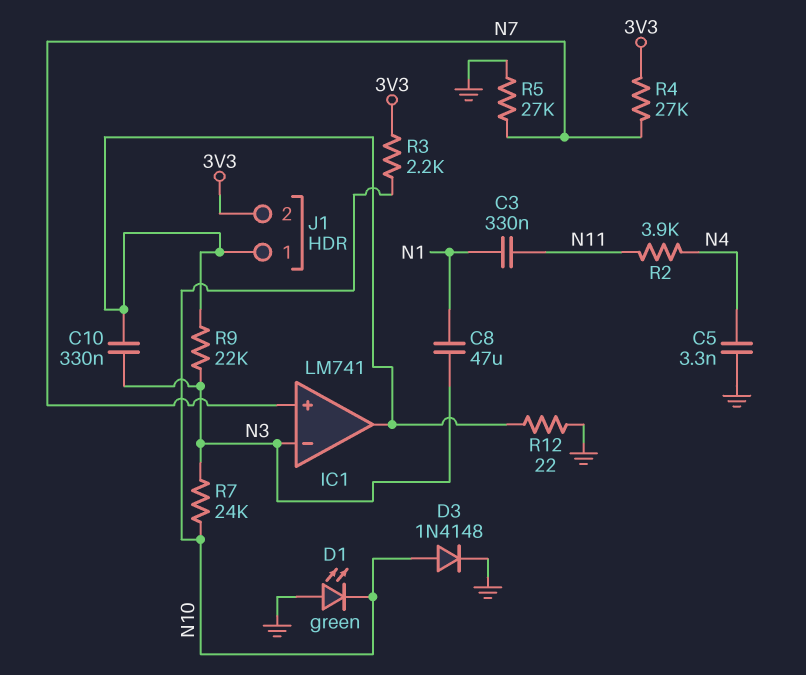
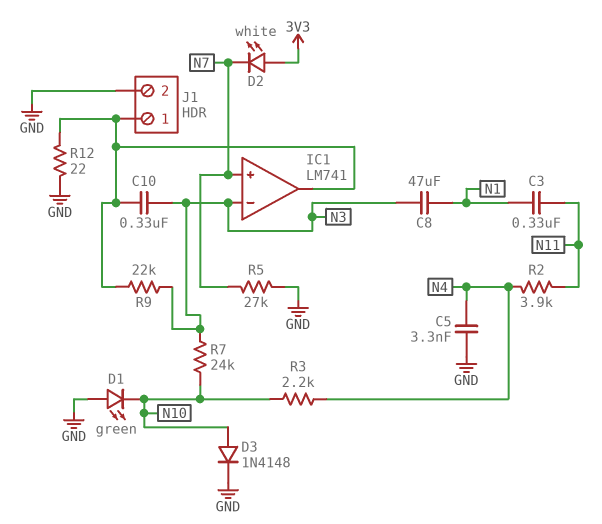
D2: none -> LED white (A 3V3, K N7)
J1 pin 2: 3V3 -> GND
R3: 2.2k (3V3, N10) -> 2.2k (N4, N10)
R4: 27k (3V3, N7) -> none

